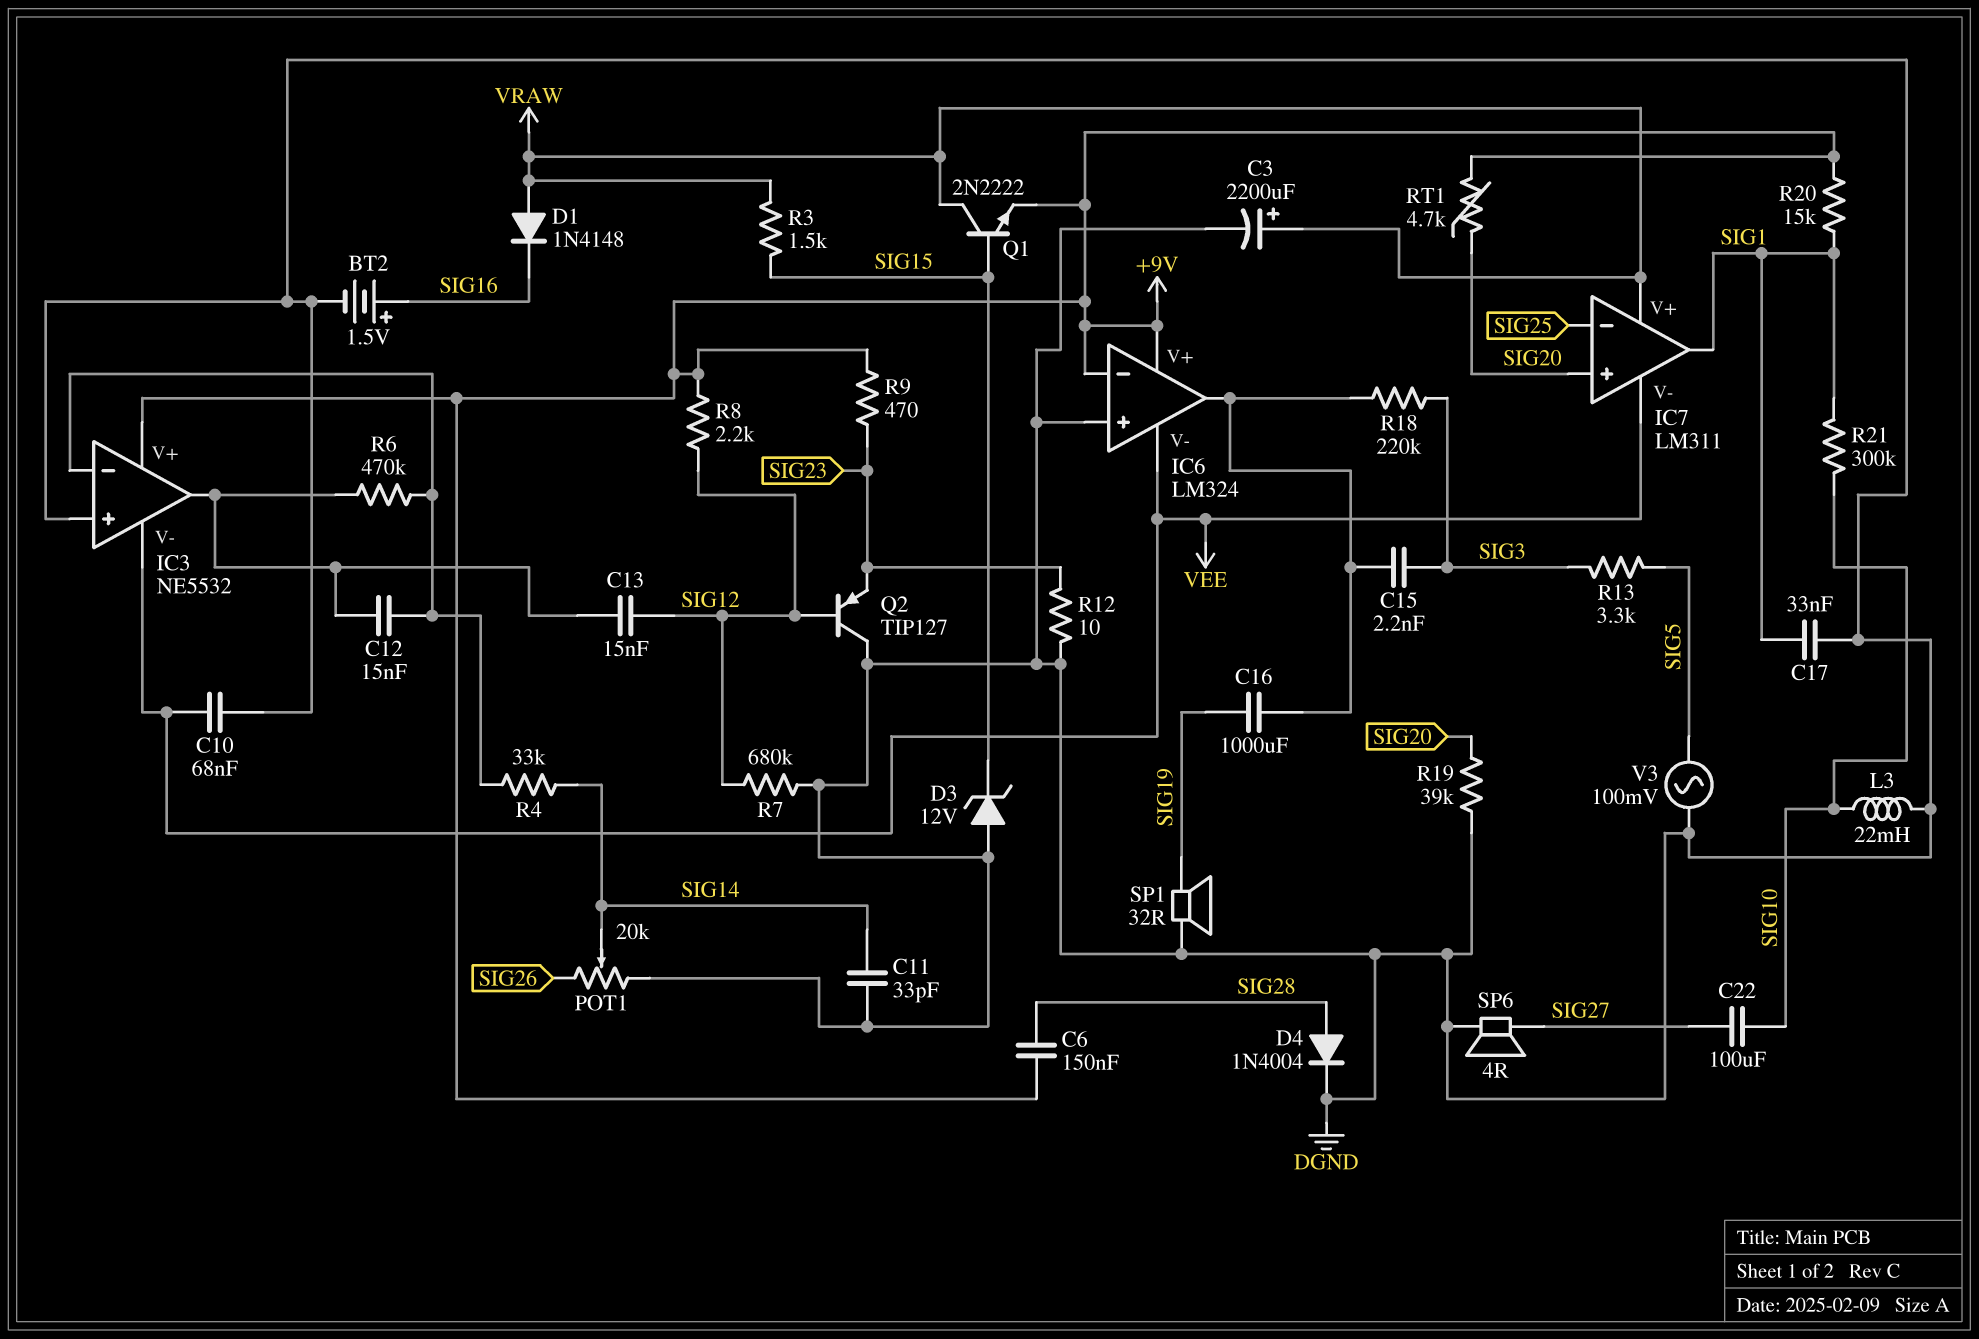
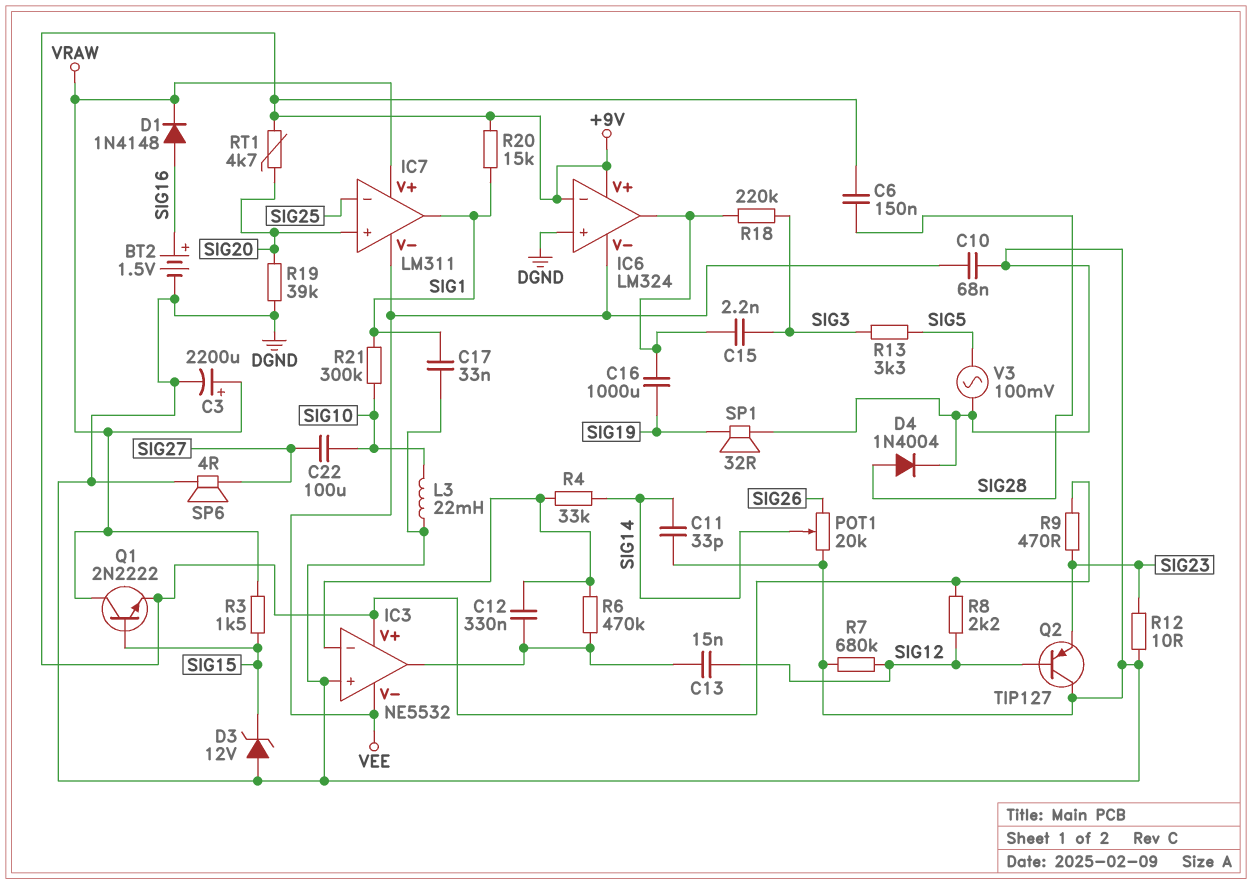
C12: 15nF (IC3/in-, IC3/out) -> 330nF (IC3/in-, IC3/out)
D1: diode 1N4148 (A VRAW, K SIG16) -> diode 1N4148 (A SIG16, K VRAW)

